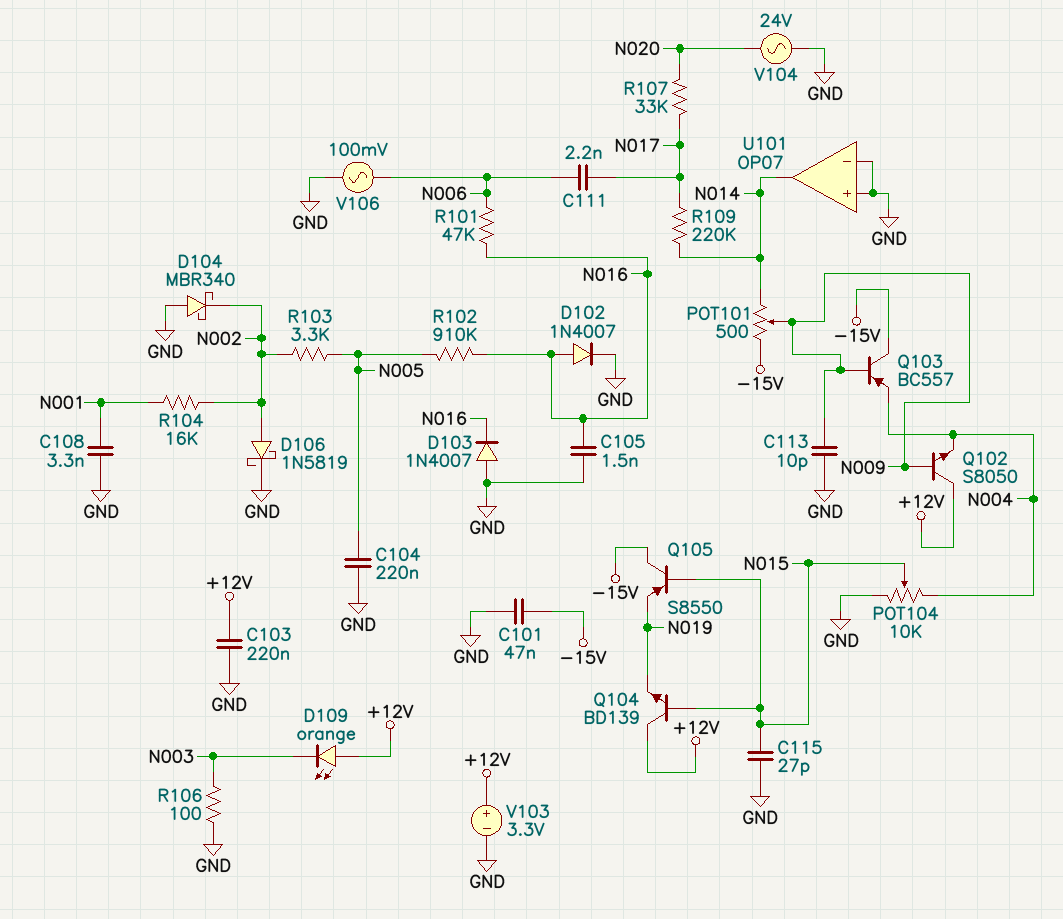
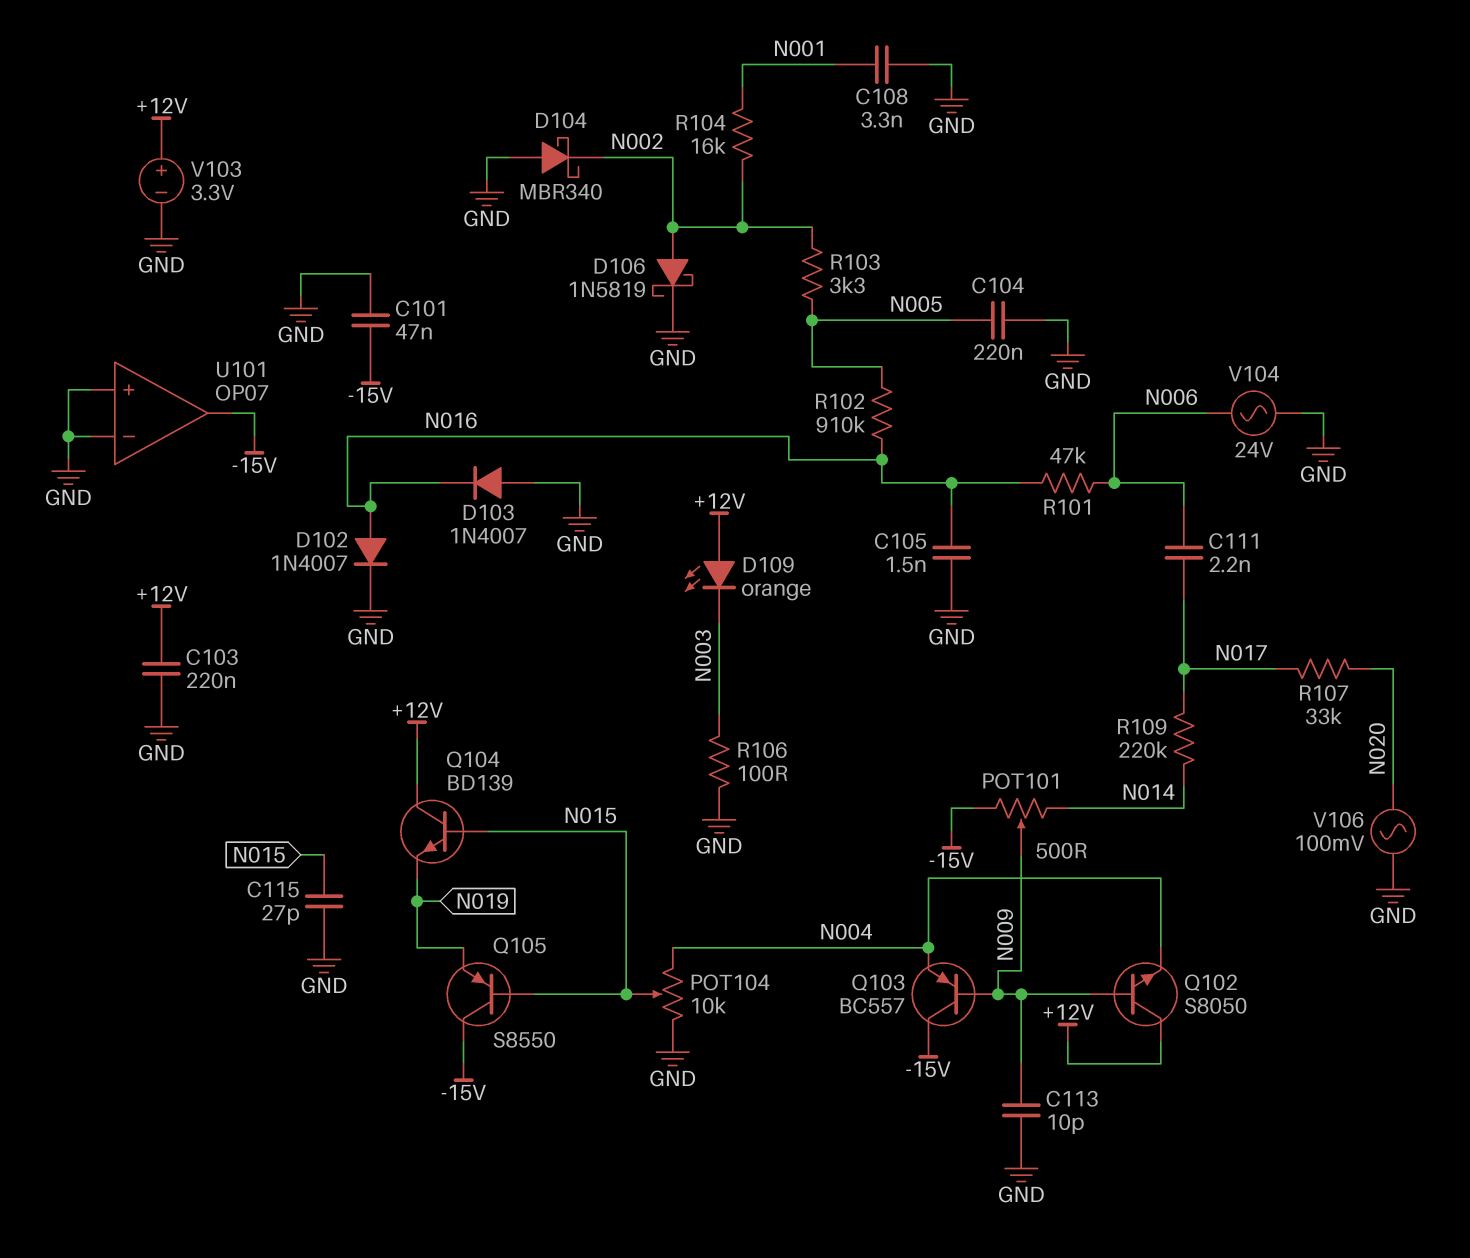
U101 pin out: N014 -> -15V
V104: AC 24V (GND, N020) -> AC 24V (GND, N006)
V106: AC 100mV (GND, N006) -> AC 100mV (GND, N020)

